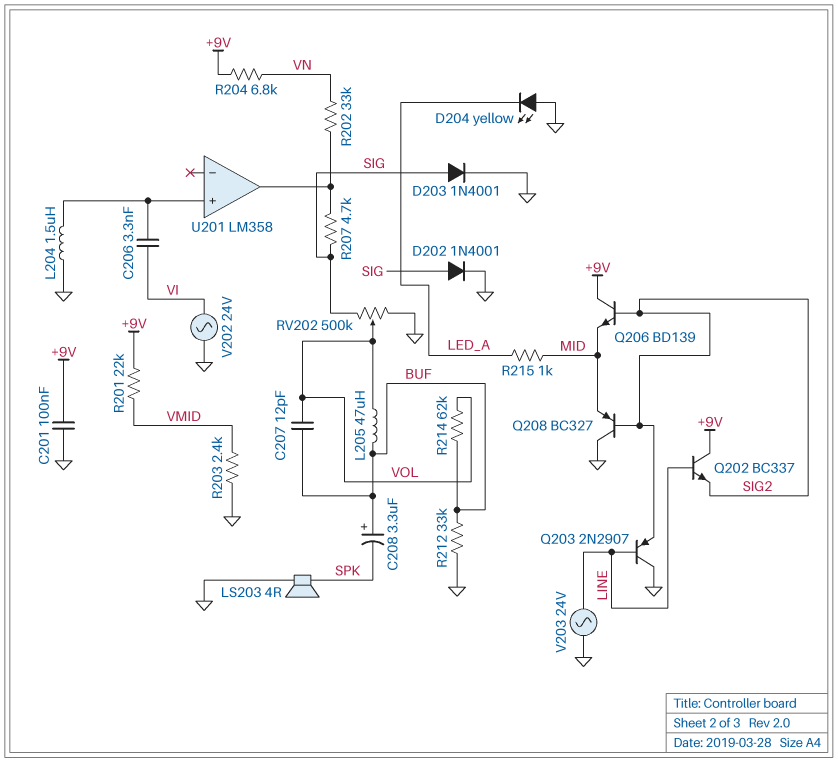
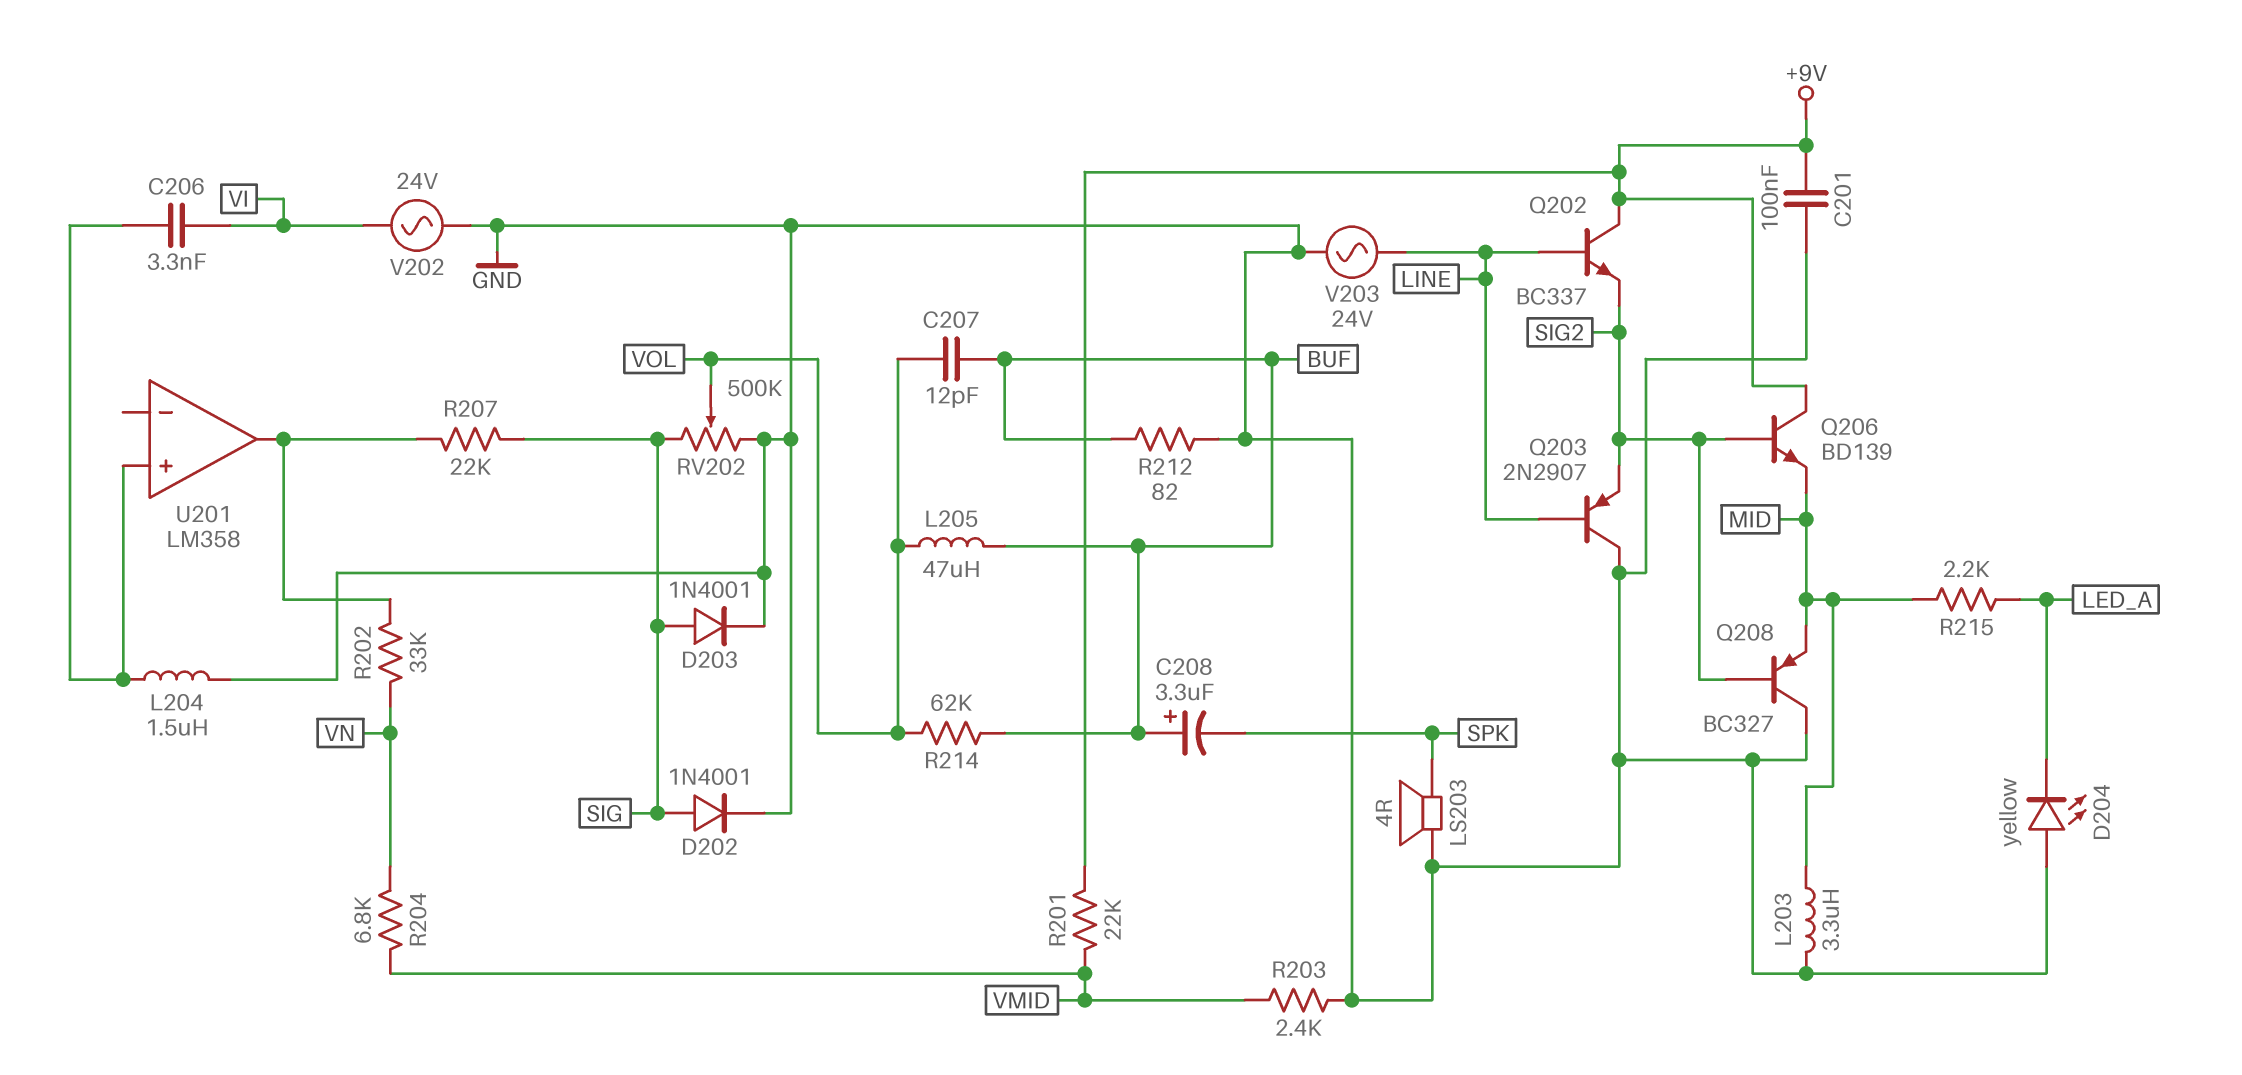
L203: none -> 3.3uH (GND, MID)
R204: 6.8k (+9V, VN) -> 6.8k (VMID, VN)
R207: 4.7k (SIG, U201/out) -> 22k (SIG, U201/out)
R212: 33k (BUF, GND) -> 82 (BUF, GND)
R215: 1k (LED_A, MID) -> 2.2k (LED_A, MID)

